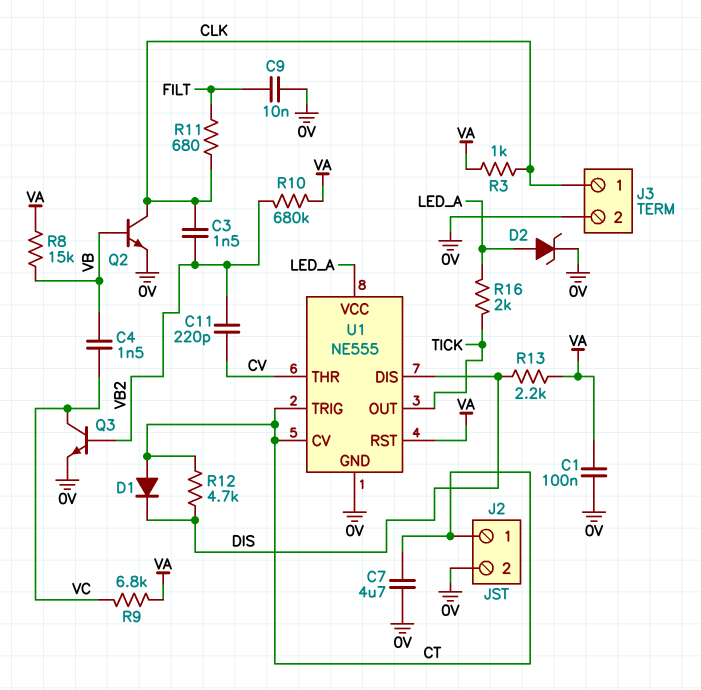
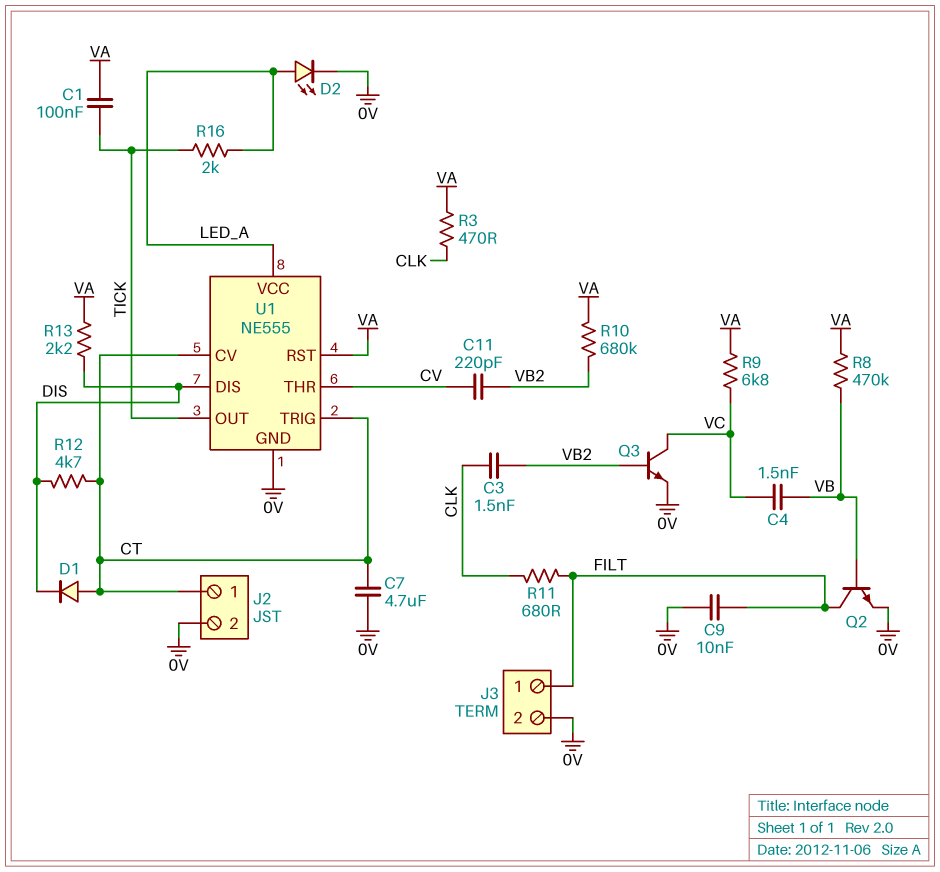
C1: 100nF (0V, VA) -> 100nF (TICK, VA)
D2: zener (A LED_A, K 0V) -> LED (A LED_A, K 0V)
J3 pin 1: CLK -> FILT
Q2: NPN (B VB, C CLK, E 0V) -> NPN (B VB, C FILT, E 0V)
R3: 1k (CLK, VA) -> 470 (CLK, VA)
R8: 15k (VA, VB) -> 470k (VA, VB)

